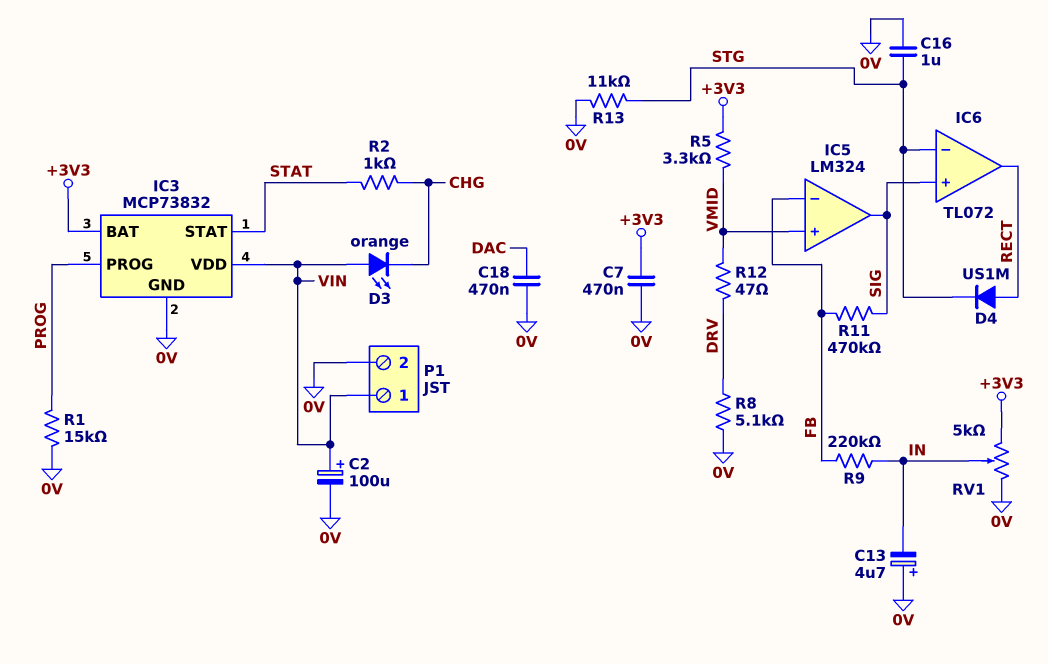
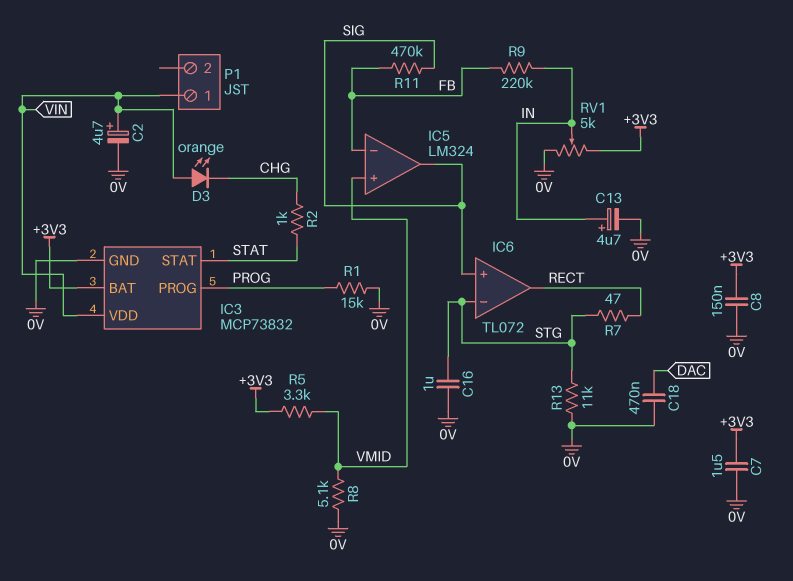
C2: 100uF (plus VIN, minus 0V) -> 4.7uF (plus VIN, minus 0V)
C7: 470nF (+3V3, 0V) -> 1.5uF (+3V3, 0V)
C8: none -> 150nF (+3V3, 0V)
C13: 4.7uF (plus 0V, minus IN) -> 4.7uF (plus IN, minus 0V)
D4: diode US1M (A RECT, K STG) -> none
P1 pin 2: 0V -> none
R7: none -> 47 (RECT, STG)
R8: 5.1k (0V, DRV) -> 5.1k (0V, VMID)
R12: 47 (DRV, VMID) -> none

